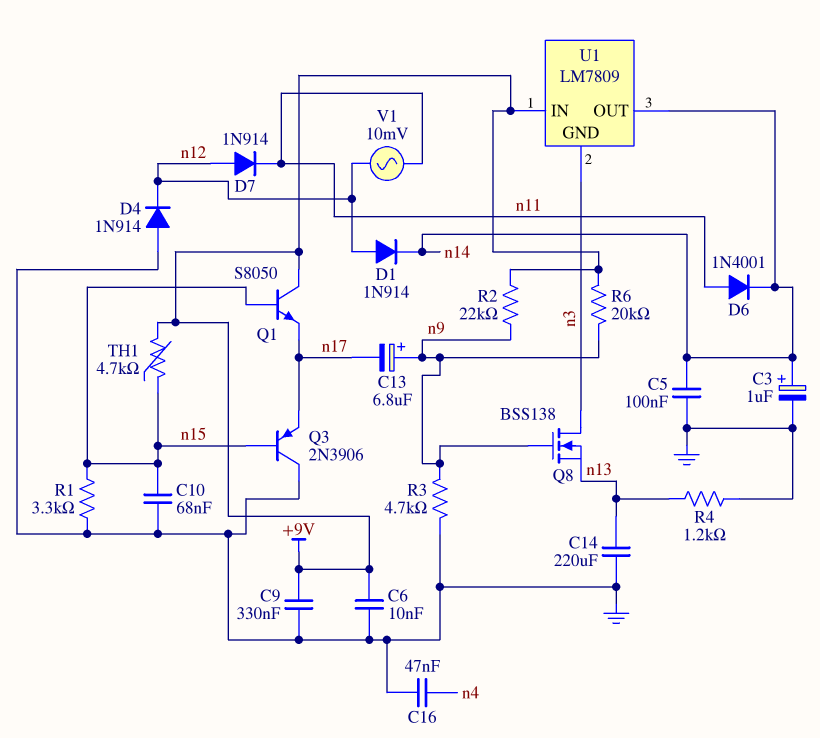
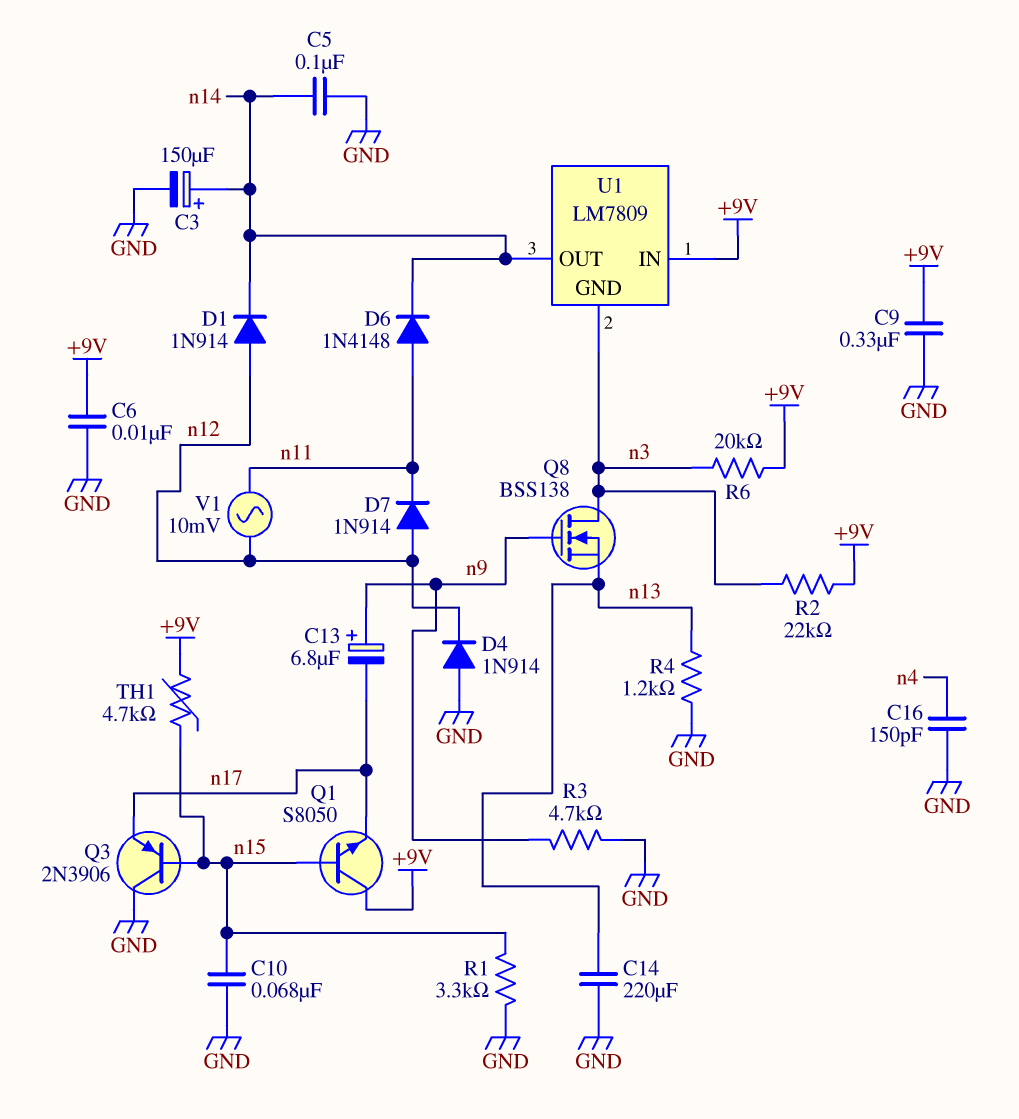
C3: 1uF (plus n14, minus GND) -> 150uF (plus n14, minus GND)
C16: 47nF (GND, n4) -> 150pF (GND, n4)
D6: diode 1N4001 (A n11, K n14) -> diode 1N4148 (A n11, K n14)
R2: 22k (+9V, n9) -> 22k (+9V, n3)
R6: 20k (+9V, n9) -> 20k (+9V, n3)

